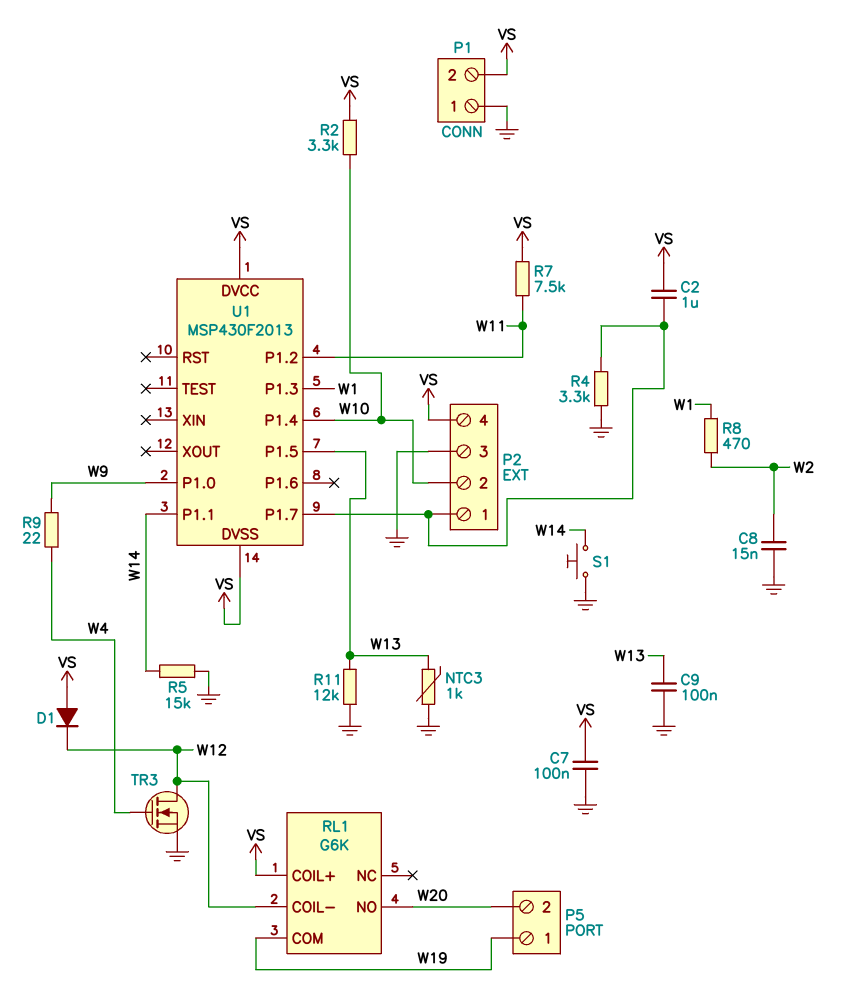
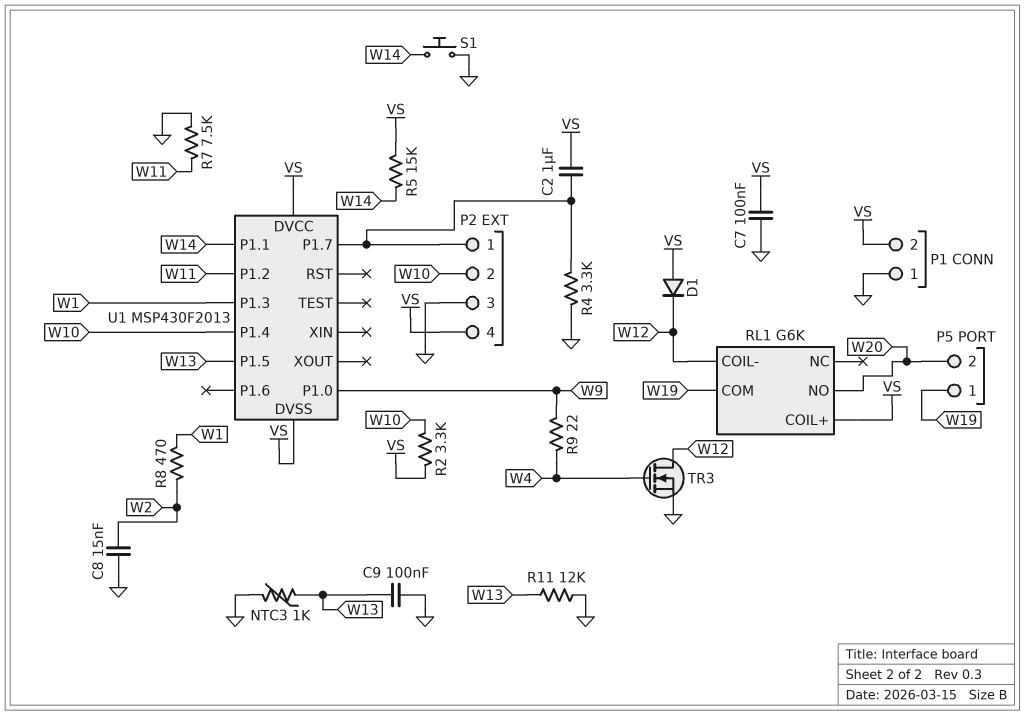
R5: 15k (GND, W14) -> 15k (VS, W14)
R7: 7.5k (VS, W11) -> 7.5k (GND, W11)

